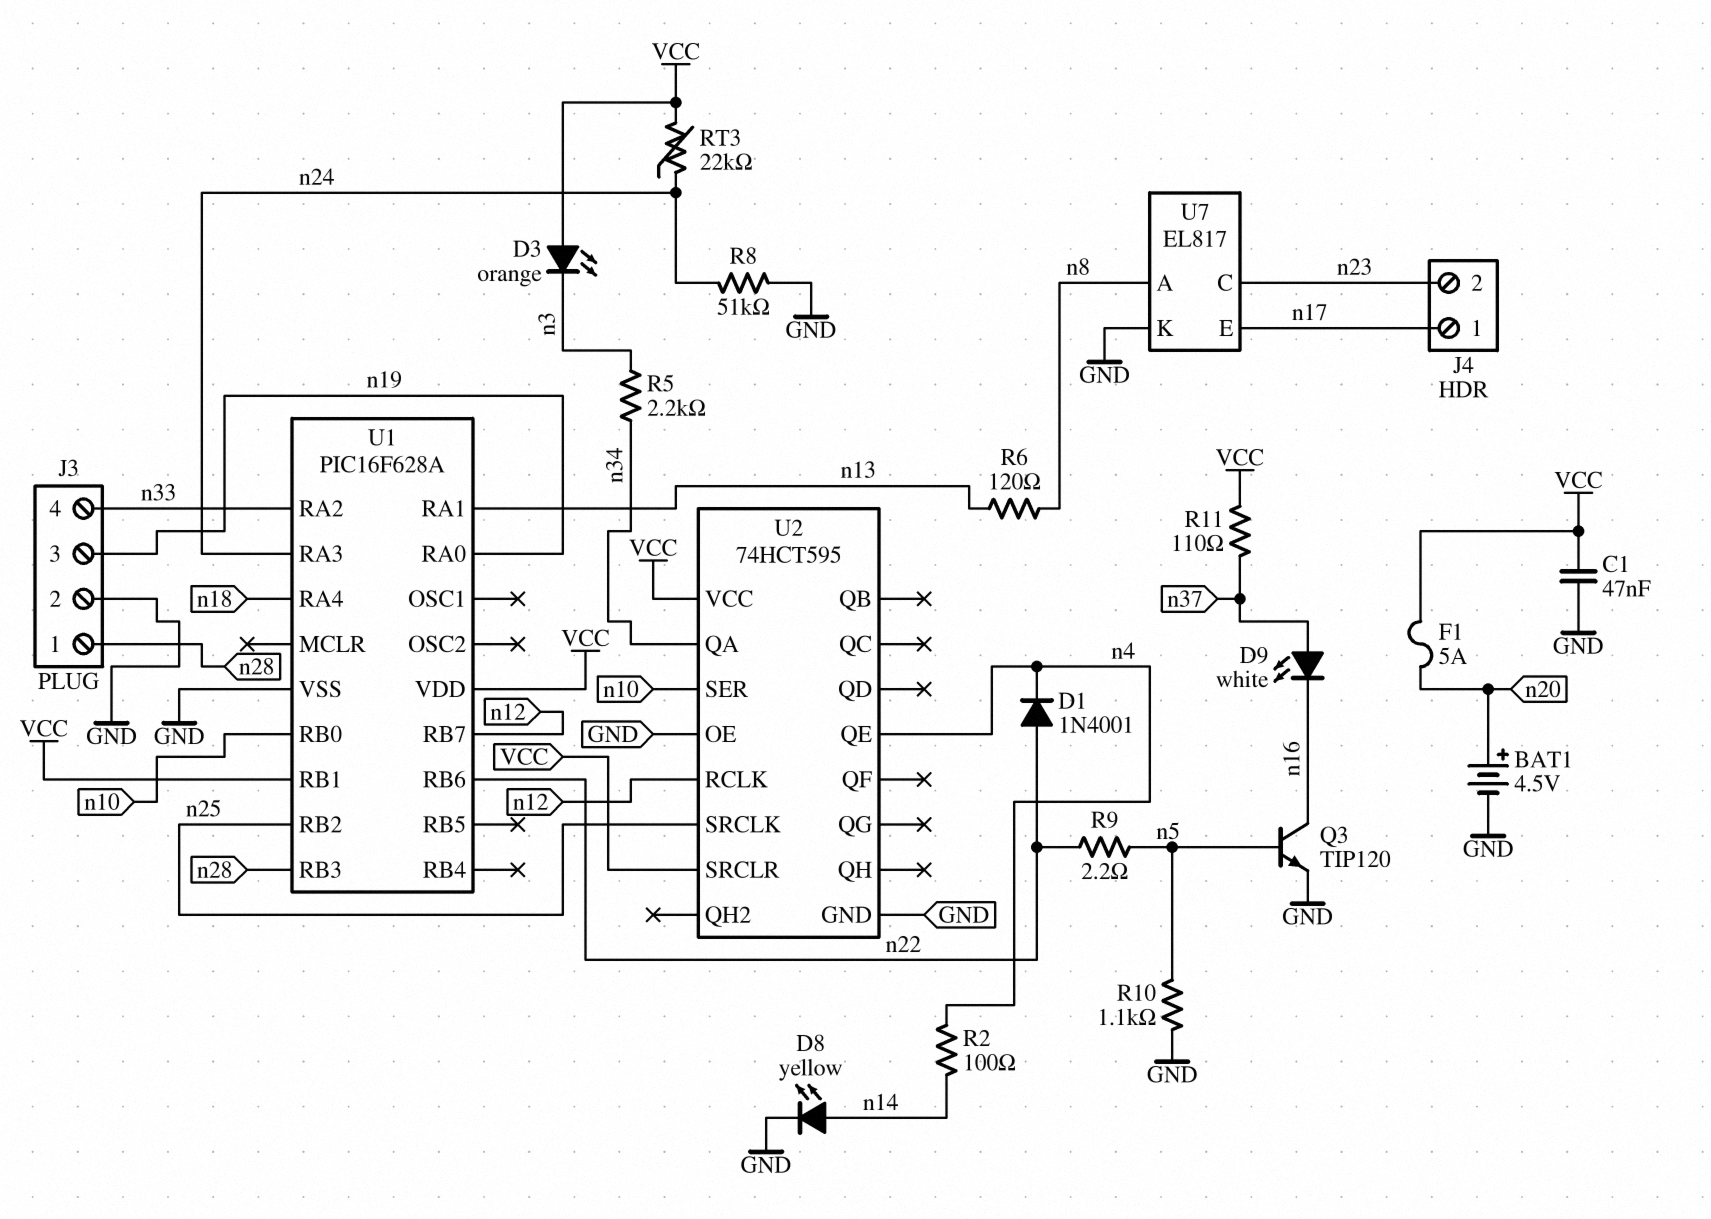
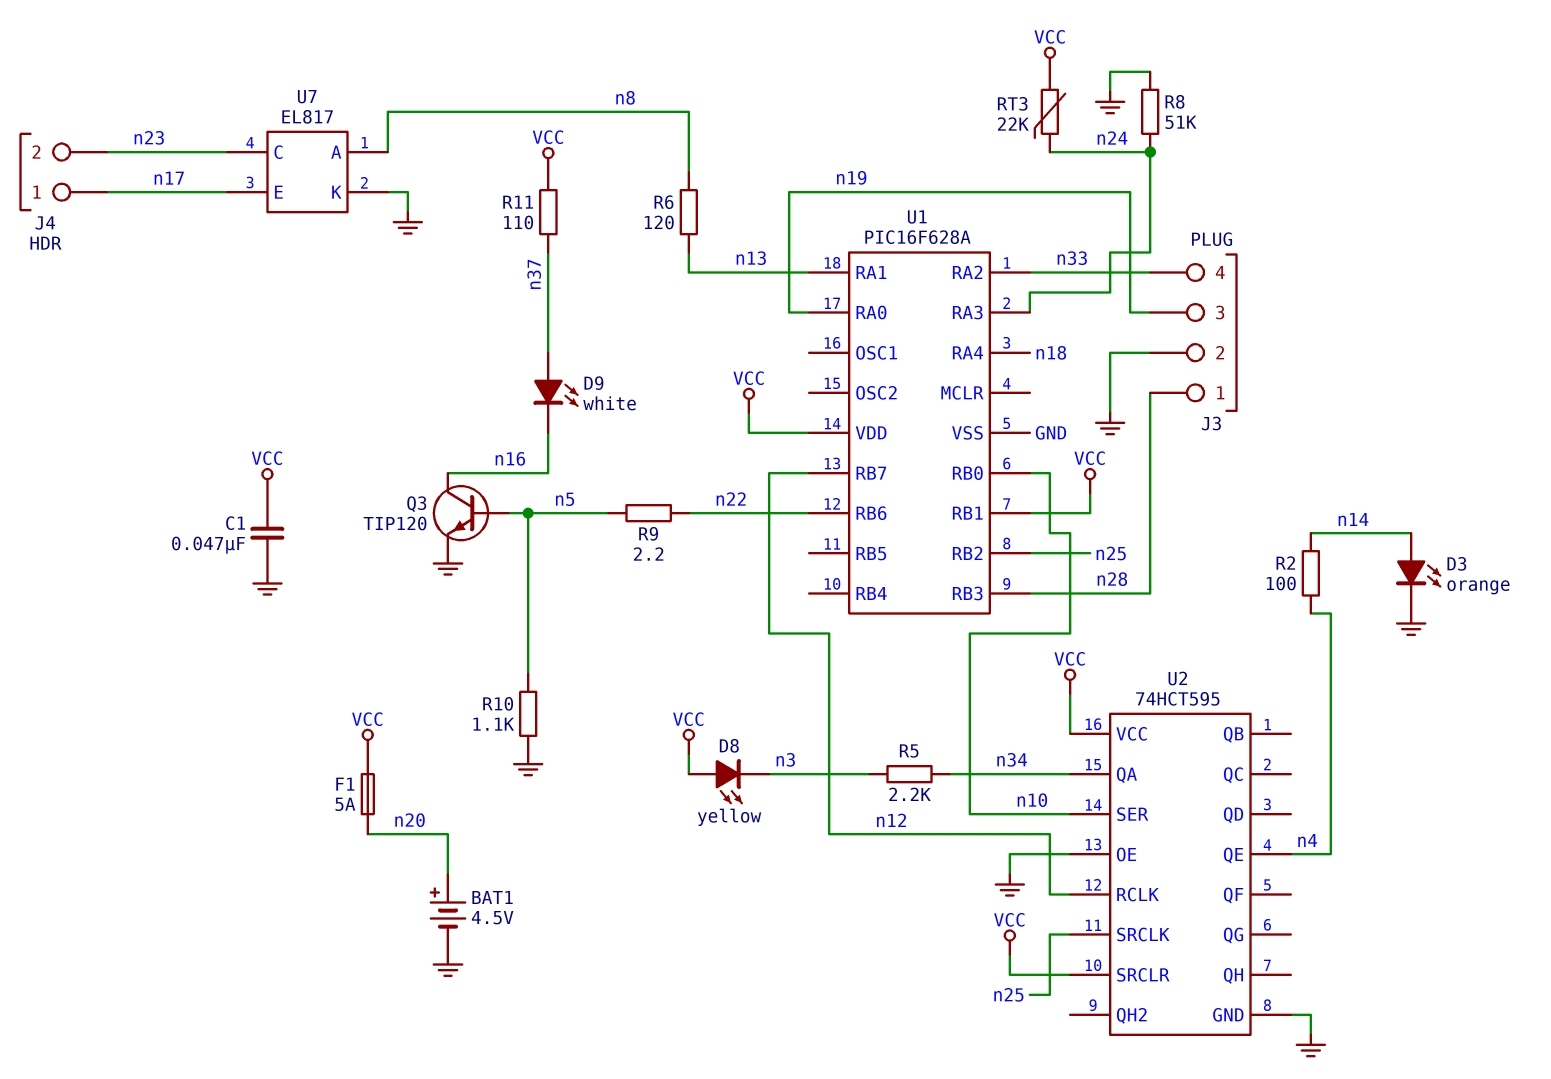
D1: diode 1N4001 (A n22, K n4) -> none
D3: LED orange (A VCC, K n3) -> LED orange (A n14, K GND)
D8: LED yellow (A n14, K GND) -> LED yellow (A VCC, K n3)

